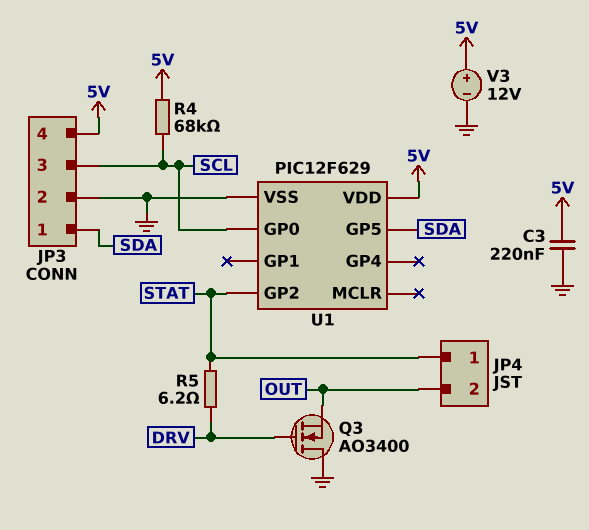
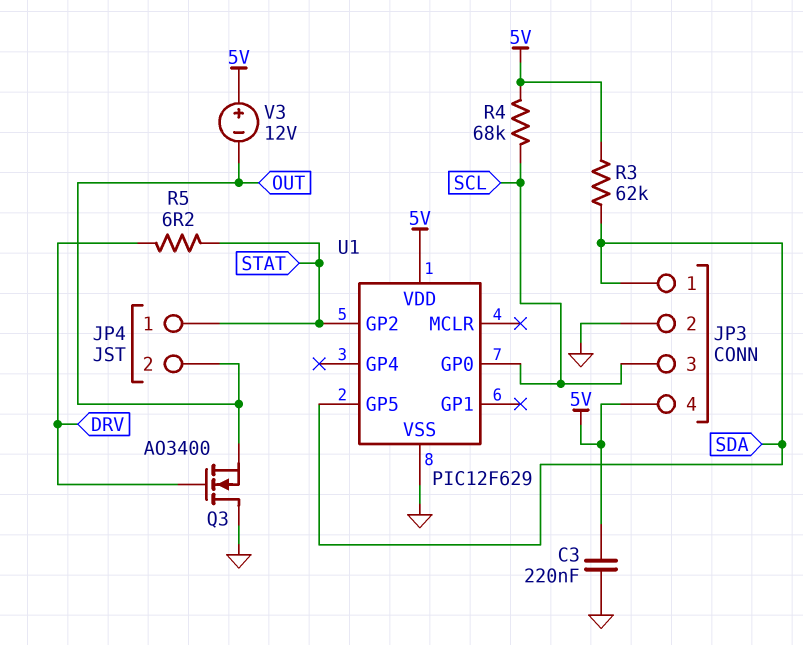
R3: none -> 62k (5V, SDA)
V3: 12V (plus 5V, minus GND) -> 12V (plus 5V, minus OUT)

